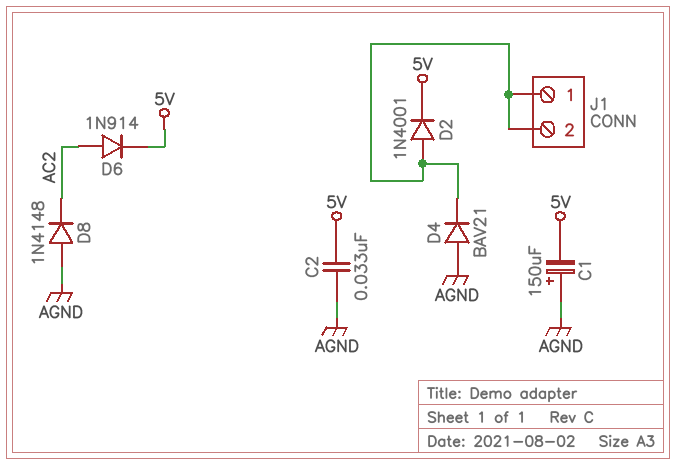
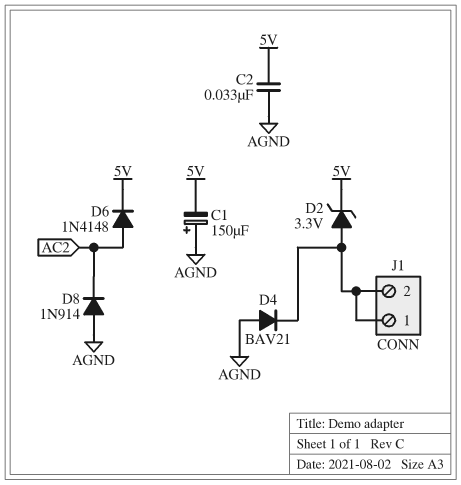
D2: diode 1N4001 (A J1/1, K 5V) -> zener 3.3V (A J1/1, K 5V)
D6: diode 1N914 (A AC2, K 5V) -> diode 1N4148 (A AC2, K 5V)
D8: diode 1N4148 (A AGND, K AC2) -> diode 1N914 (A AGND, K AC2)

